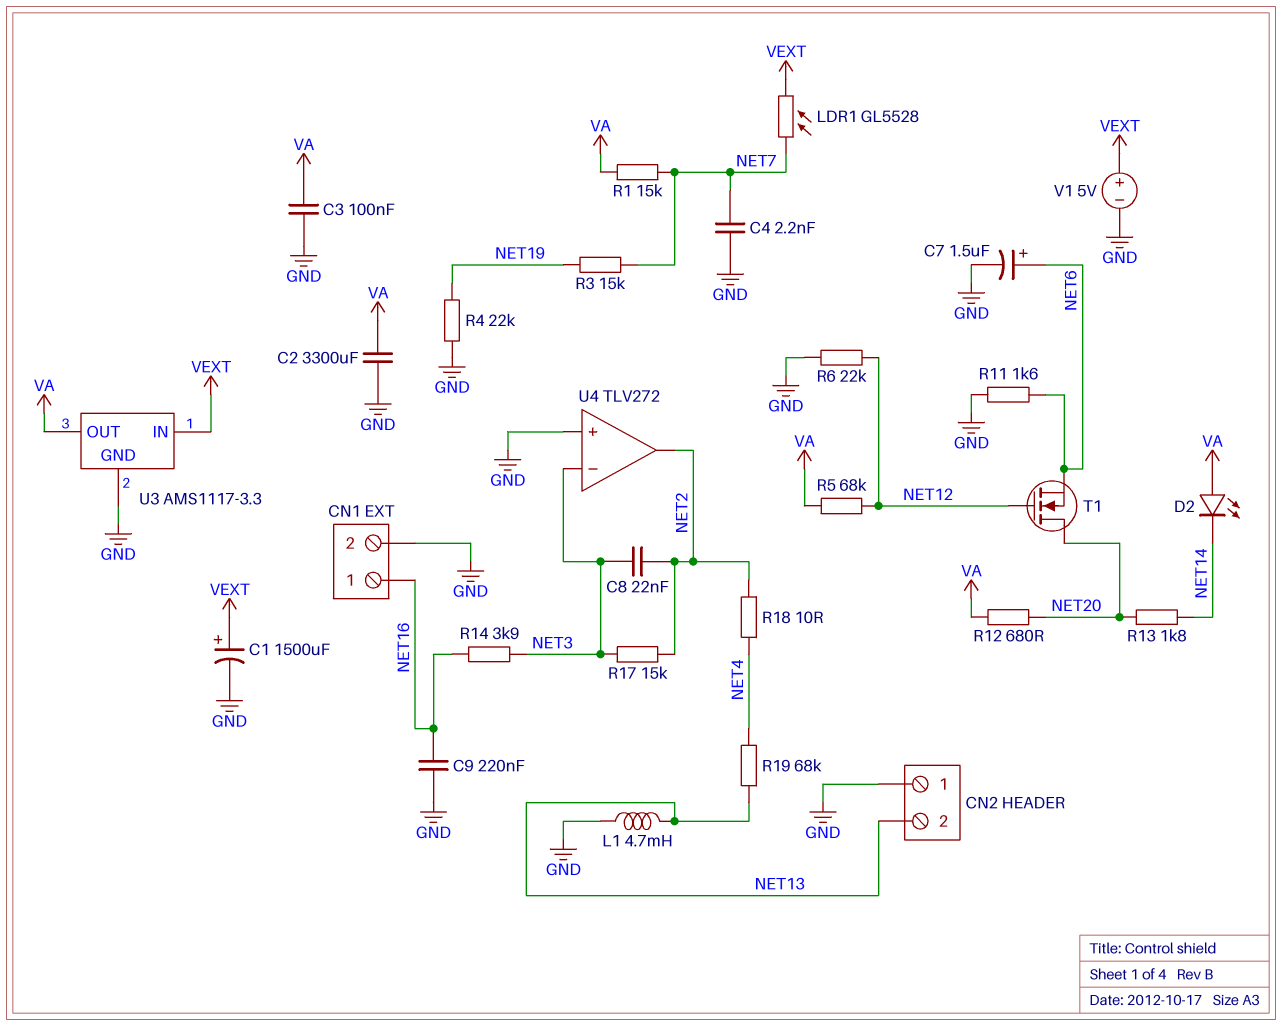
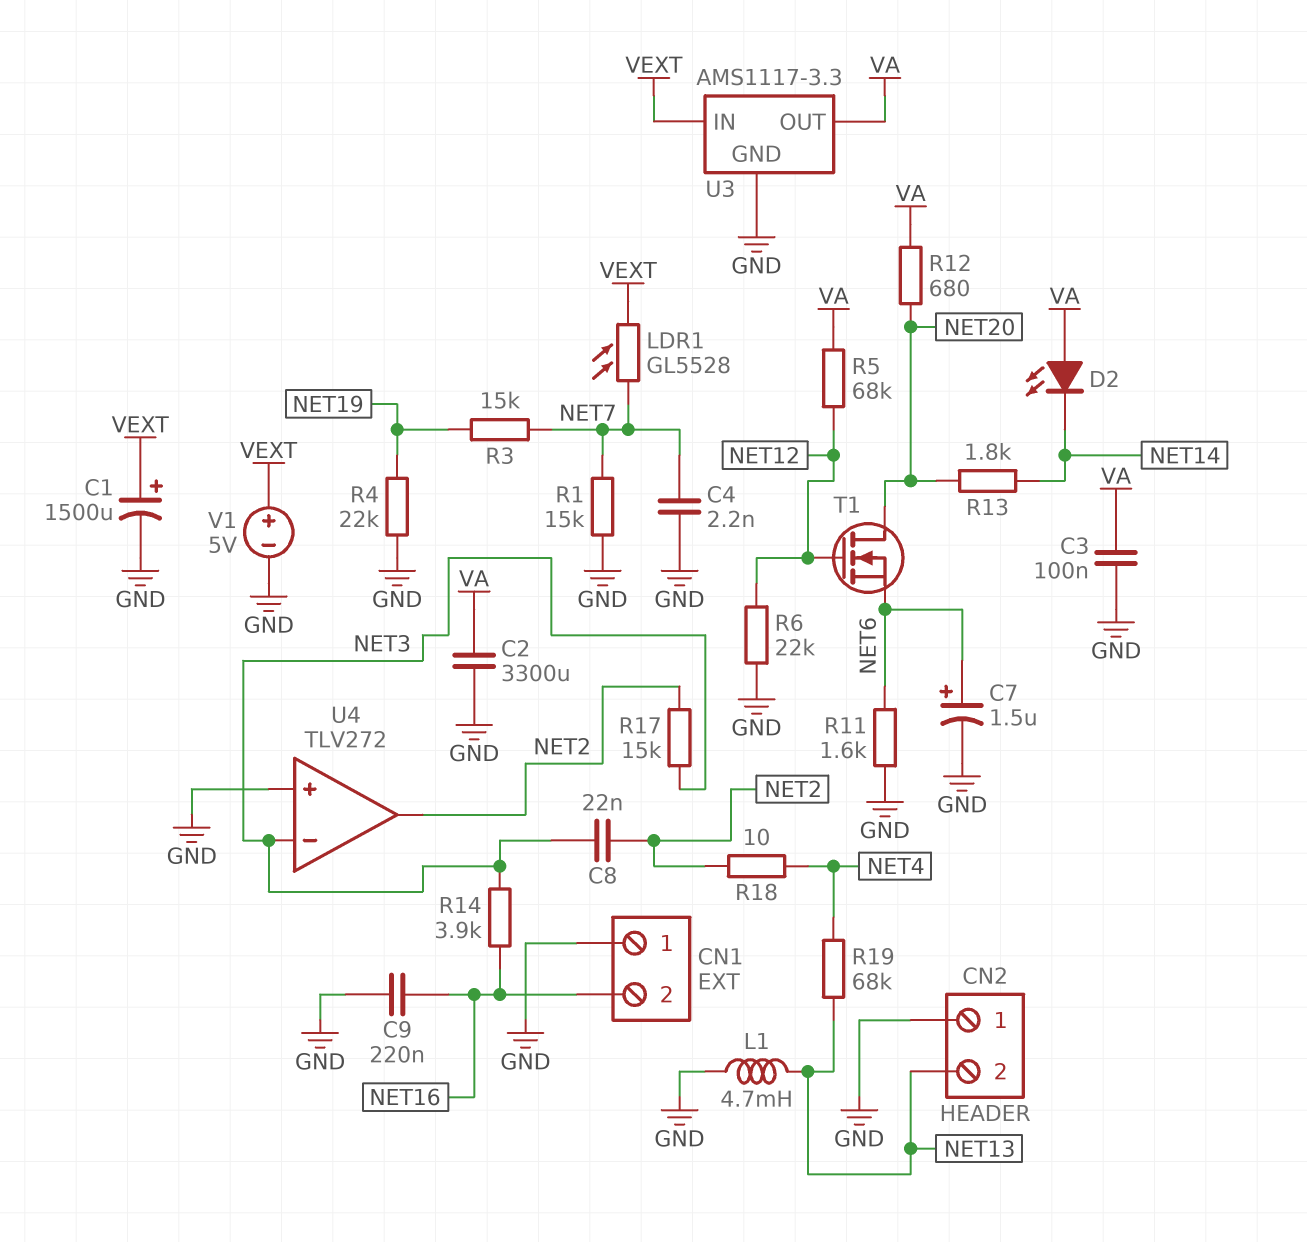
CN1 pin 1: NET16 -> GND
CN1 pin 2: GND -> NET16
R1: 15k (NET7, VA) -> 15k (GND, NET7)

